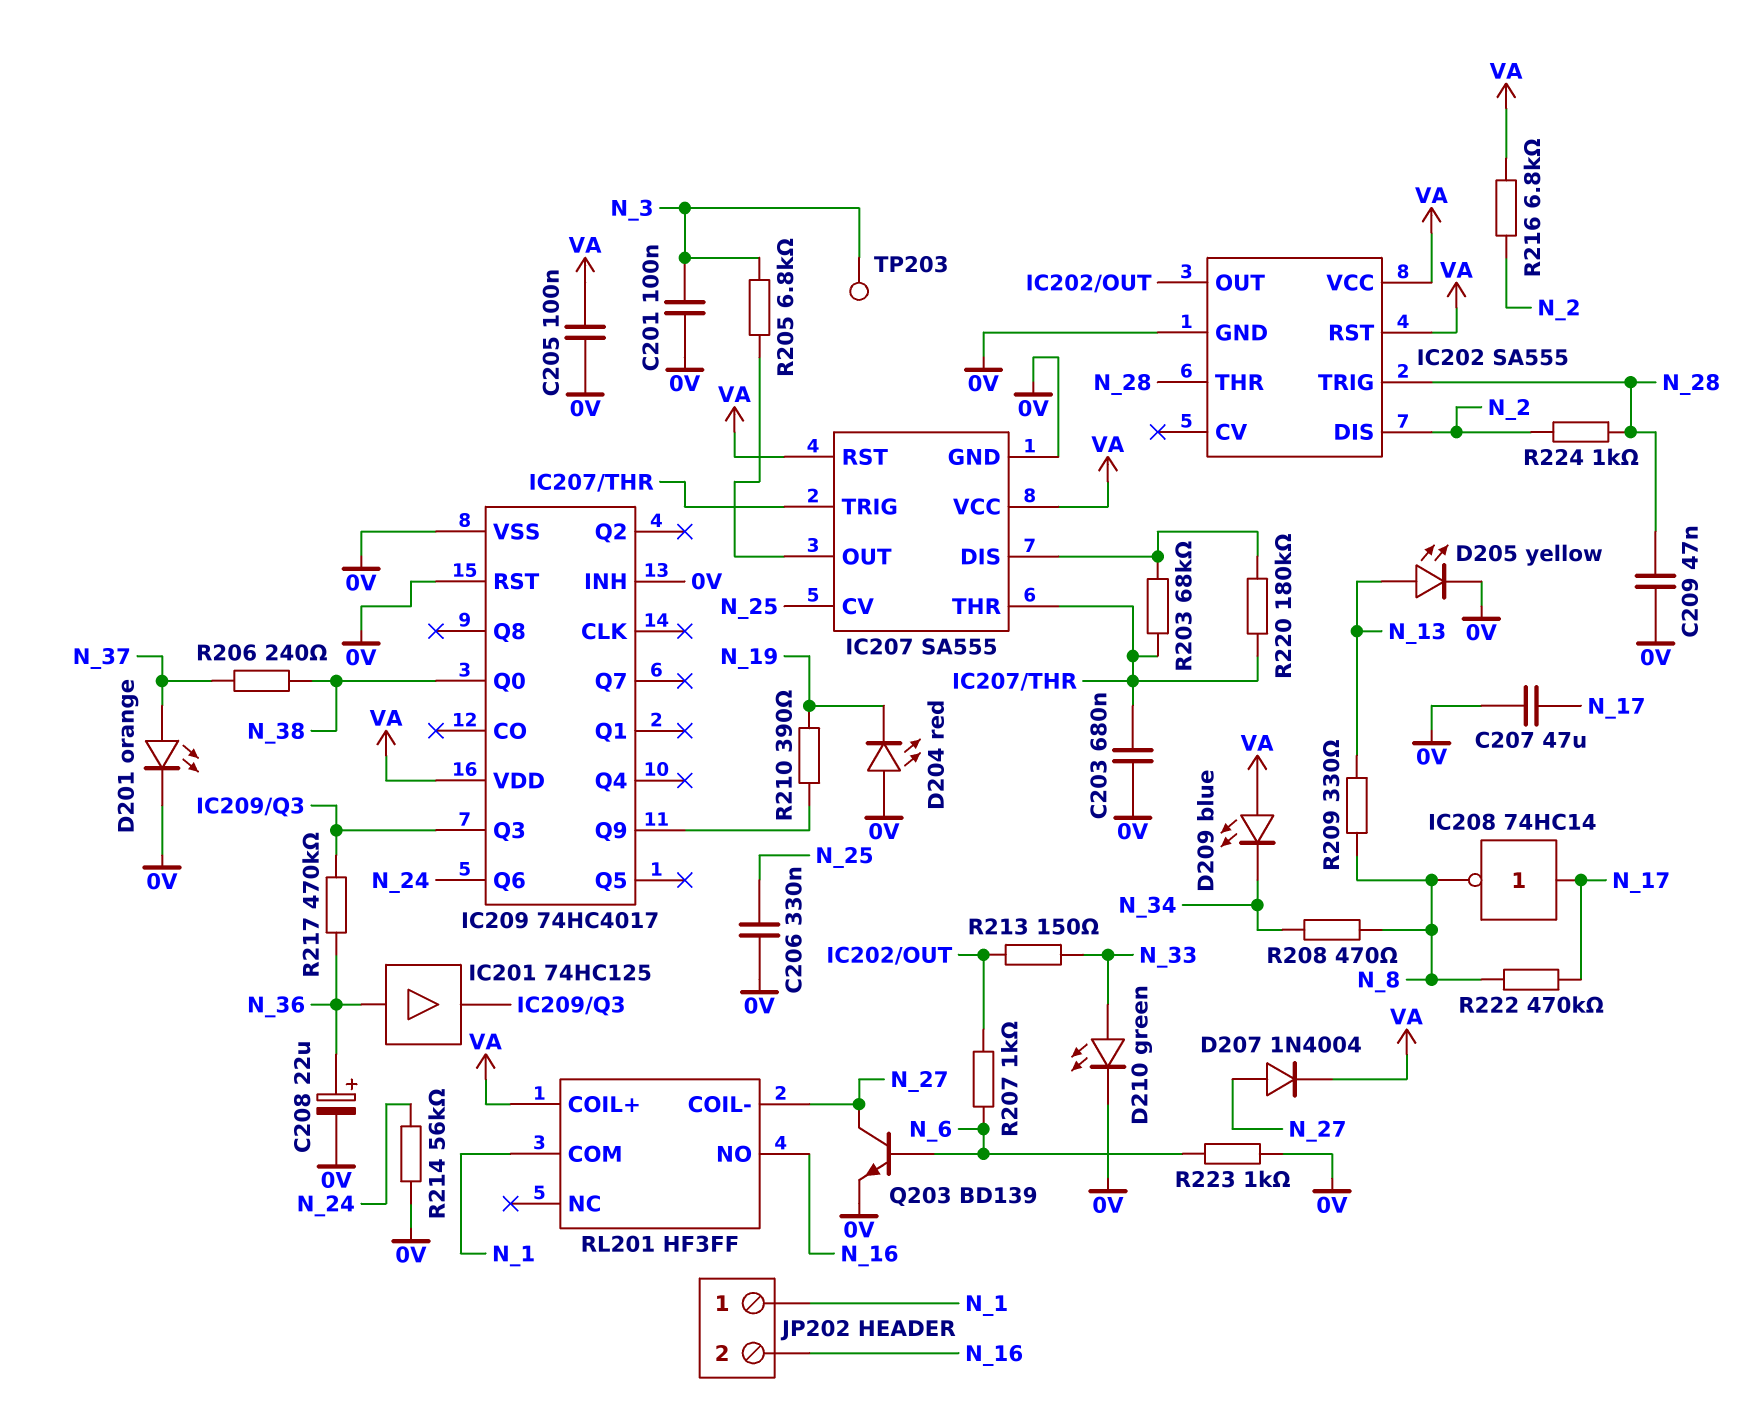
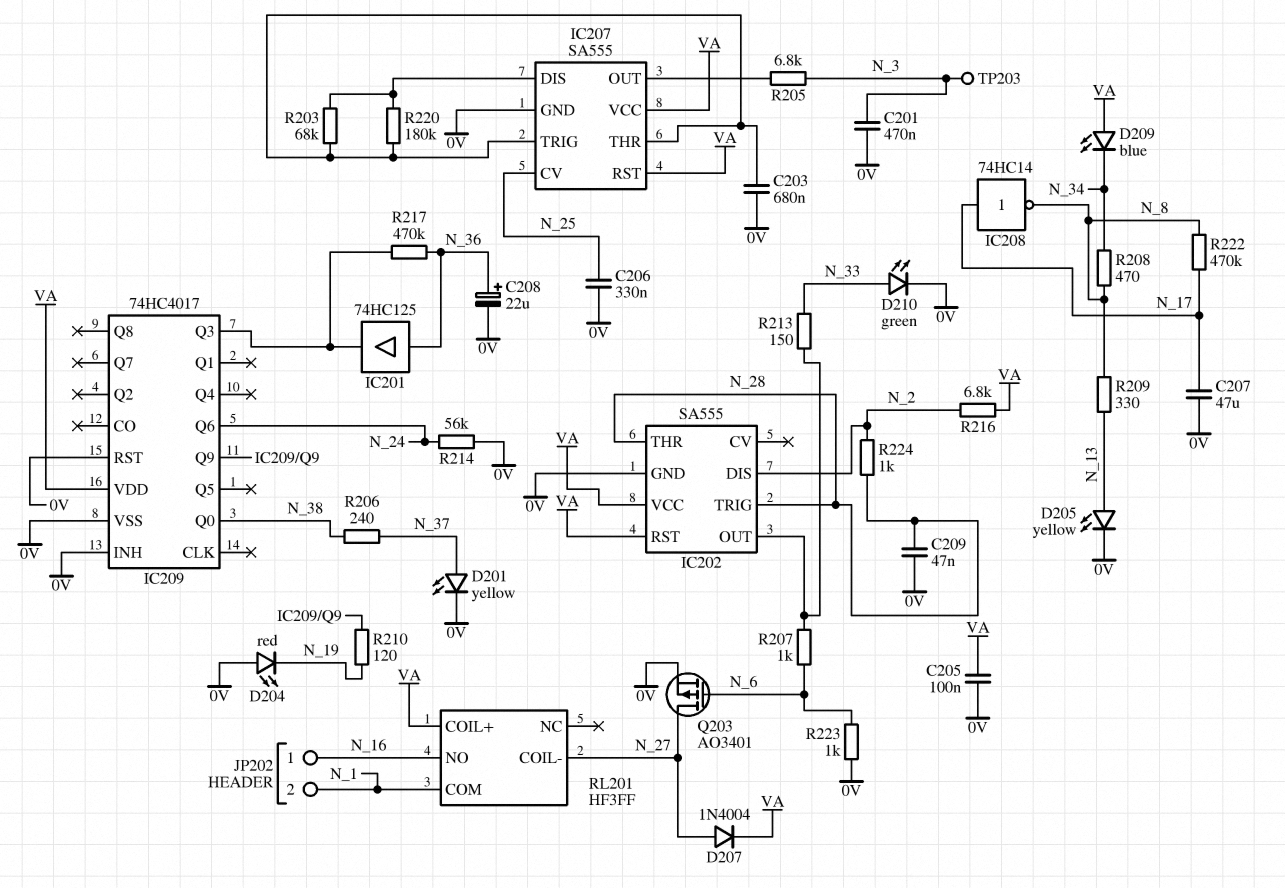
C201: 100nF (0V, N_3) -> 470nF (0V, N_3)
D201: LED orange (A N_37, K 0V) -> LED yellow (A N_37, K 0V)
JP202 pin 1: N_1 -> N_16
JP202 pin 2: N_16 -> N_1
Q203: NPN BD139 (B N_6, C N_27, E 0V) -> PMOS AO3401 (G N_6, D N_27, S 0V)
R210: 390 (IC209/Q9, N_19) -> 120 (IC209/Q9, N_19)

